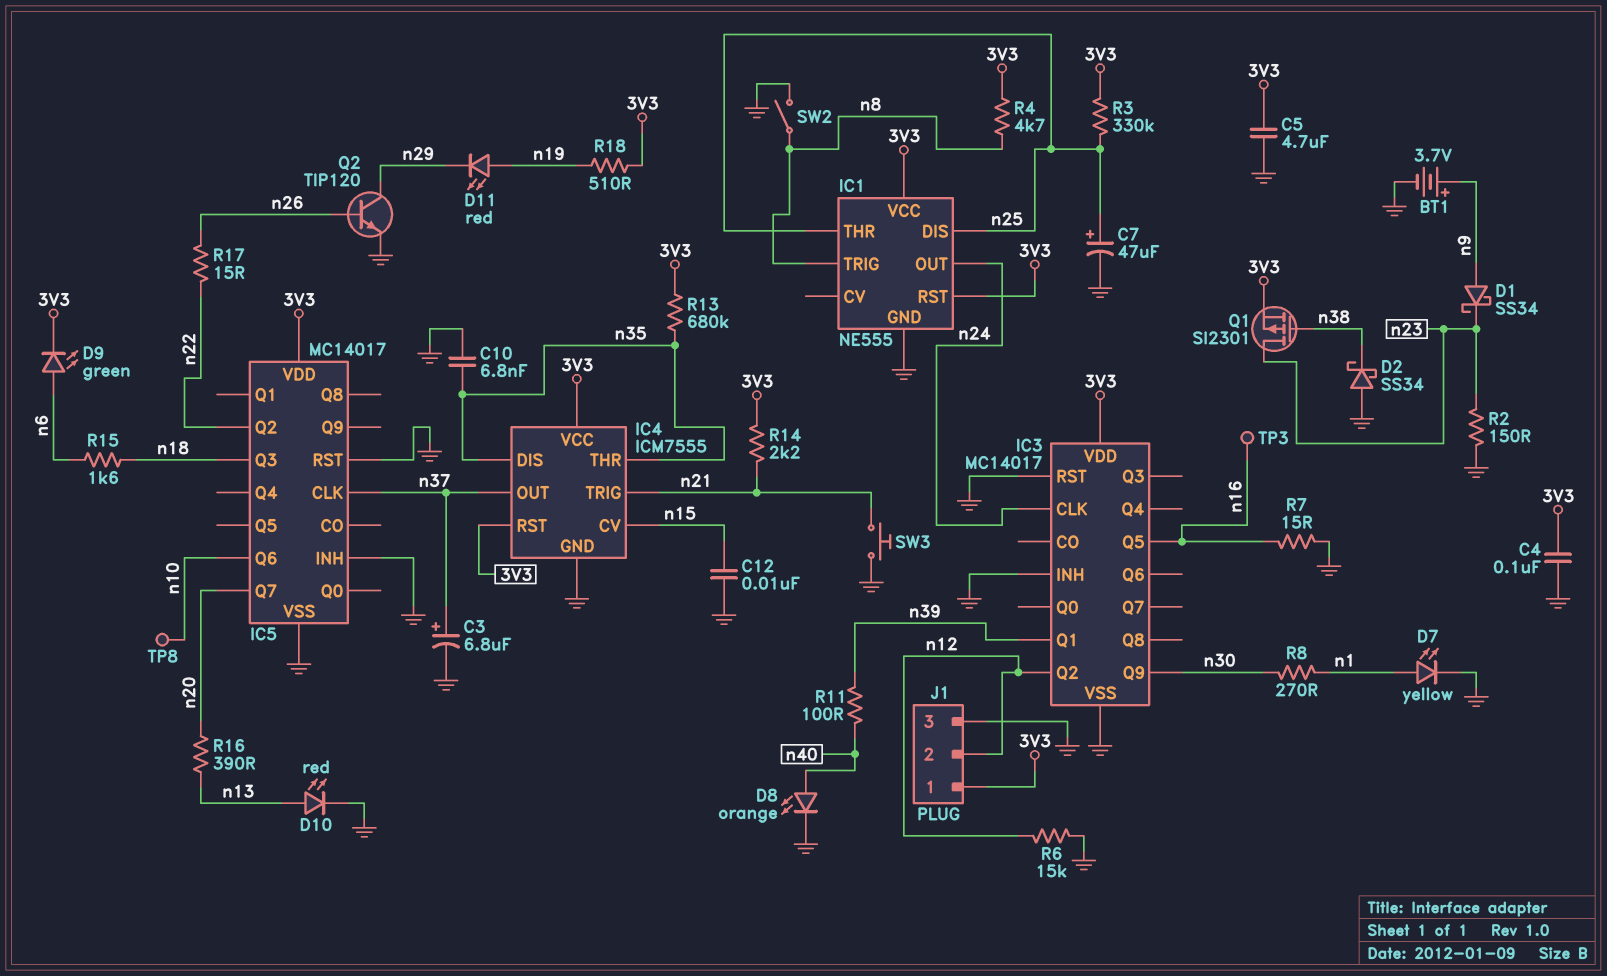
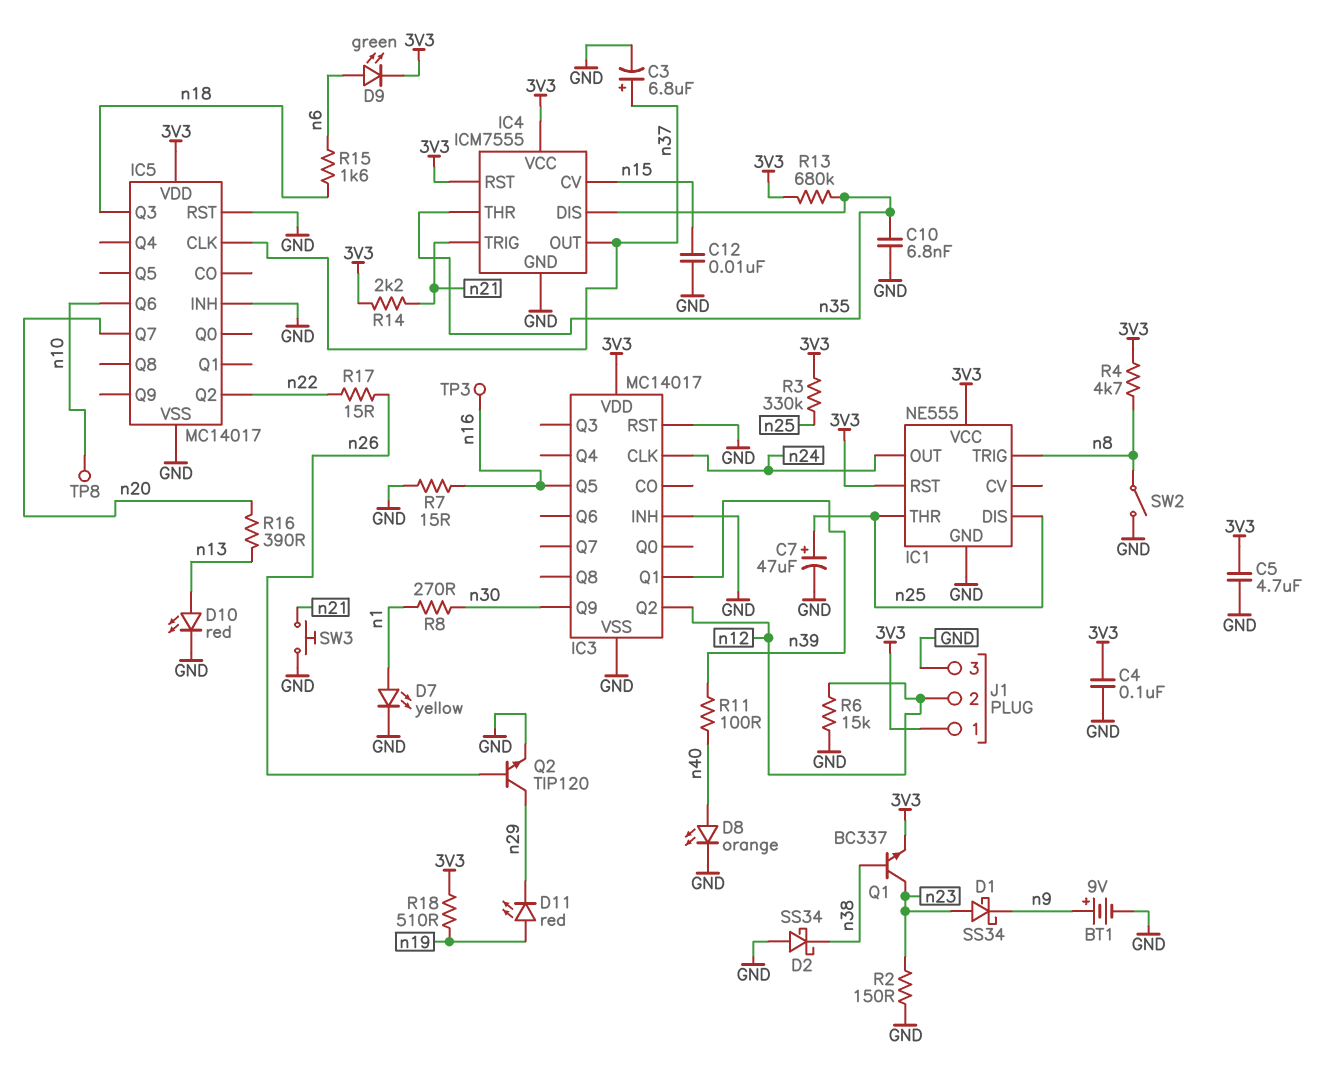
BT1: 3.7V (plus n9, minus GND) -> 9V (plus n9, minus GND)
D1: schottky SS34 (A n9, K n23) -> schottky SS34 (A n23, K n9)
Q1: PMOS SI2301 (G n38, D n23, S 3V3) -> NPN BC337 (B n38, C n23, E 3V3)

